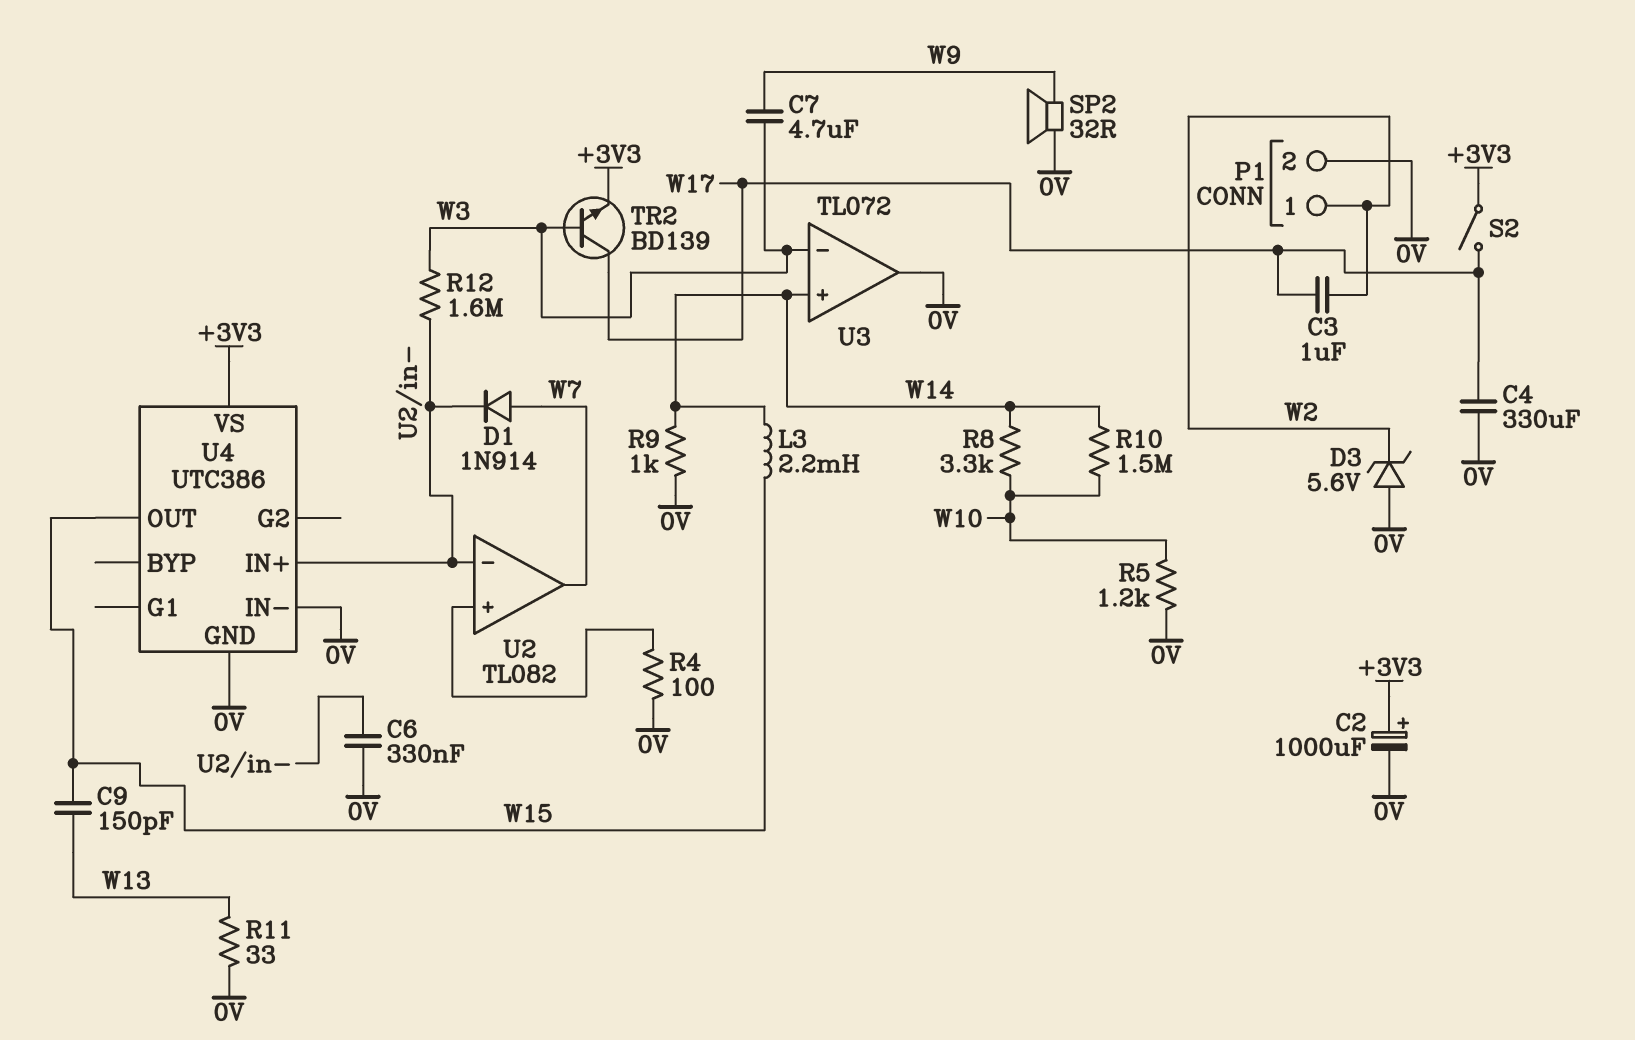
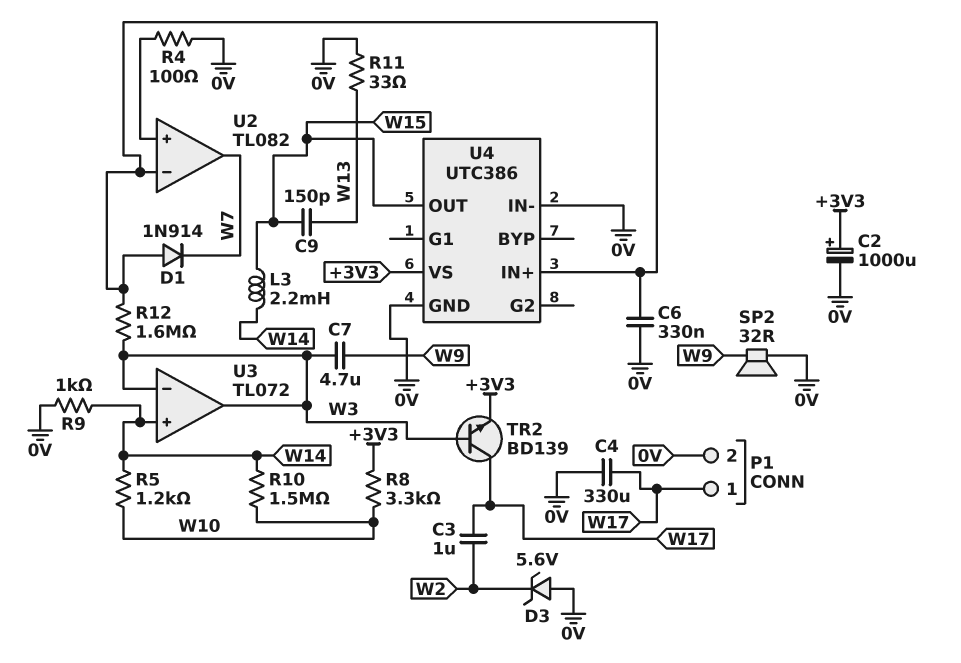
D1: diode 1N914 (A W7, K U2/in-) -> diode 1N914 (A U2/in-, K W7)
P1 pin 1: W2 -> W17
R5: 1.2k (0V, W10) -> 1.2k (W10, W14)
R8: 3.3k (W10, W14) -> 3.3k (+3V3, W10)
S2: switch (+3V3, W17) -> none
U3 pin out: 0V -> W3

